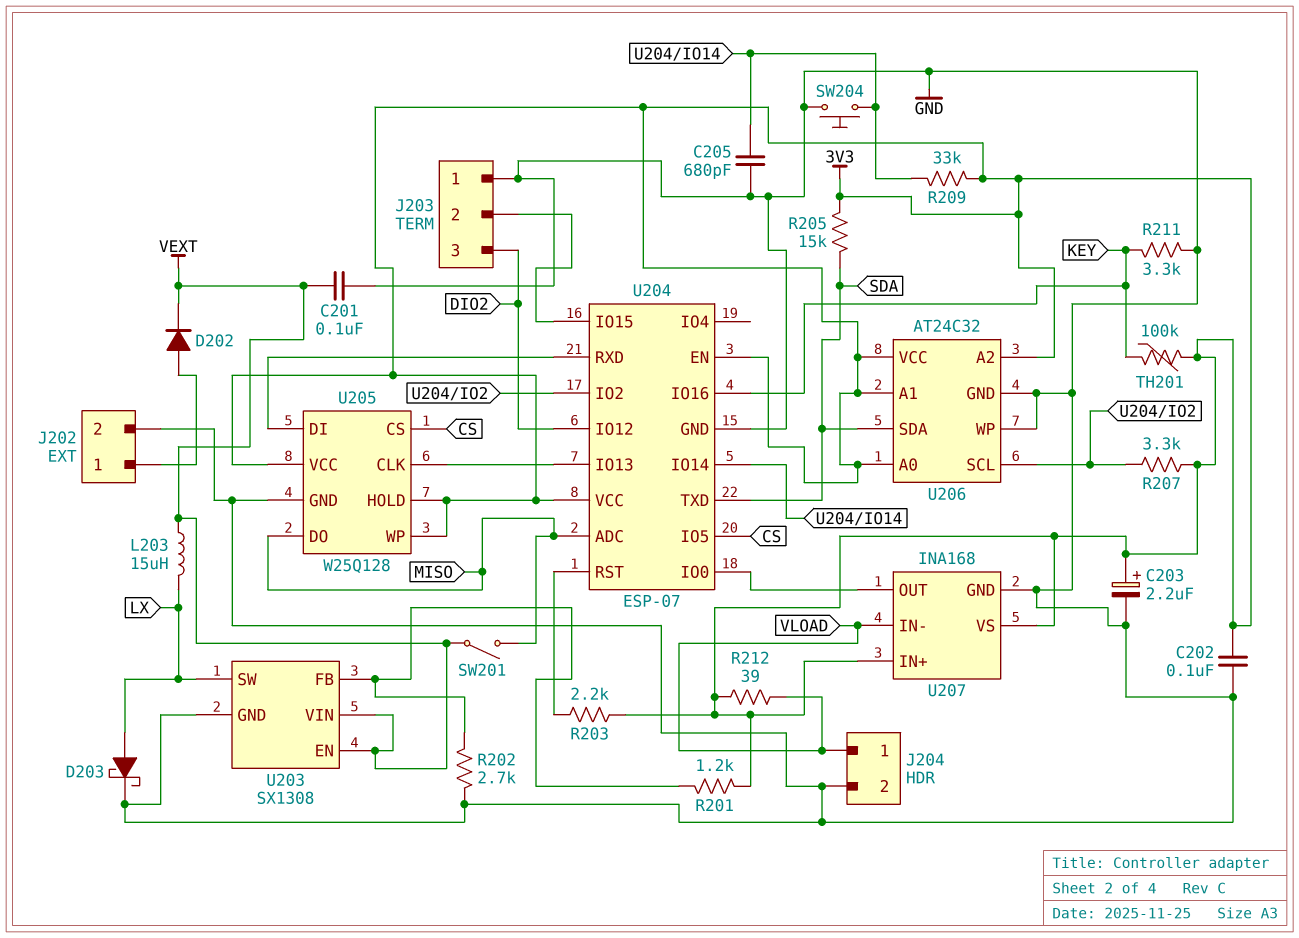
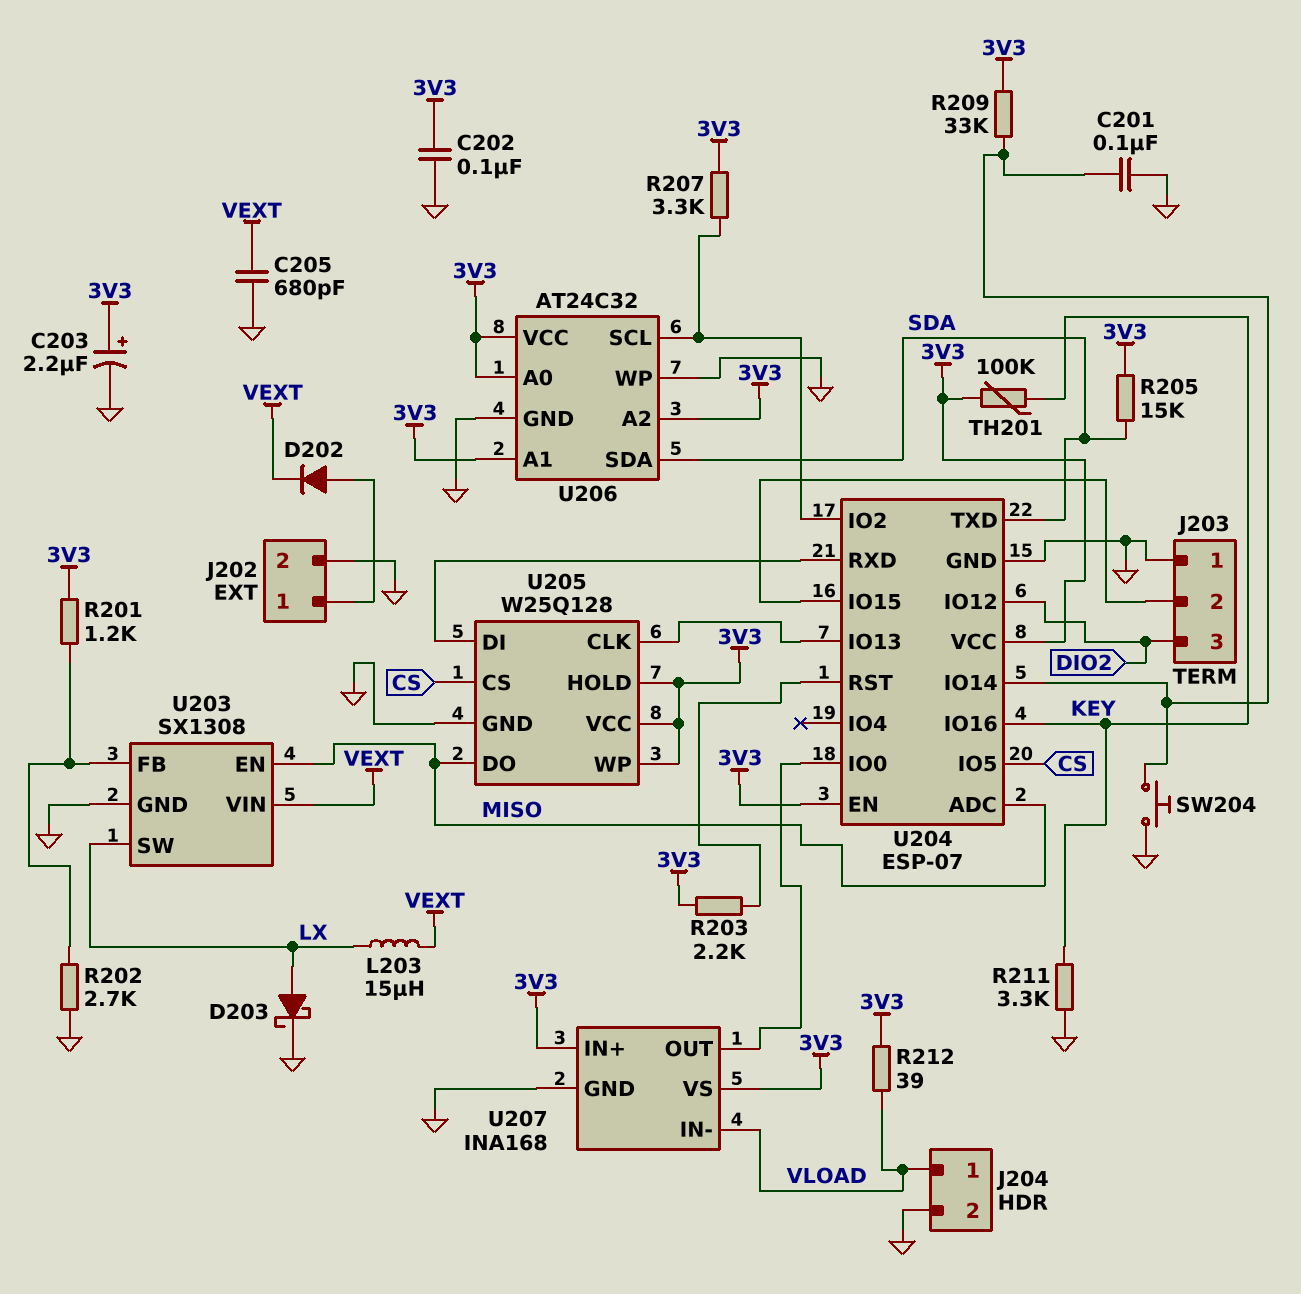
C201: 100nF (GND, VEXT) -> 100nF (GND, U204/IO14)
C205: 680pF (GND, U204/IO14) -> 680pF (GND, VEXT)
SW201: switch (MISO, VEXT) -> none
U203 pin EN: VEXT -> MISO

